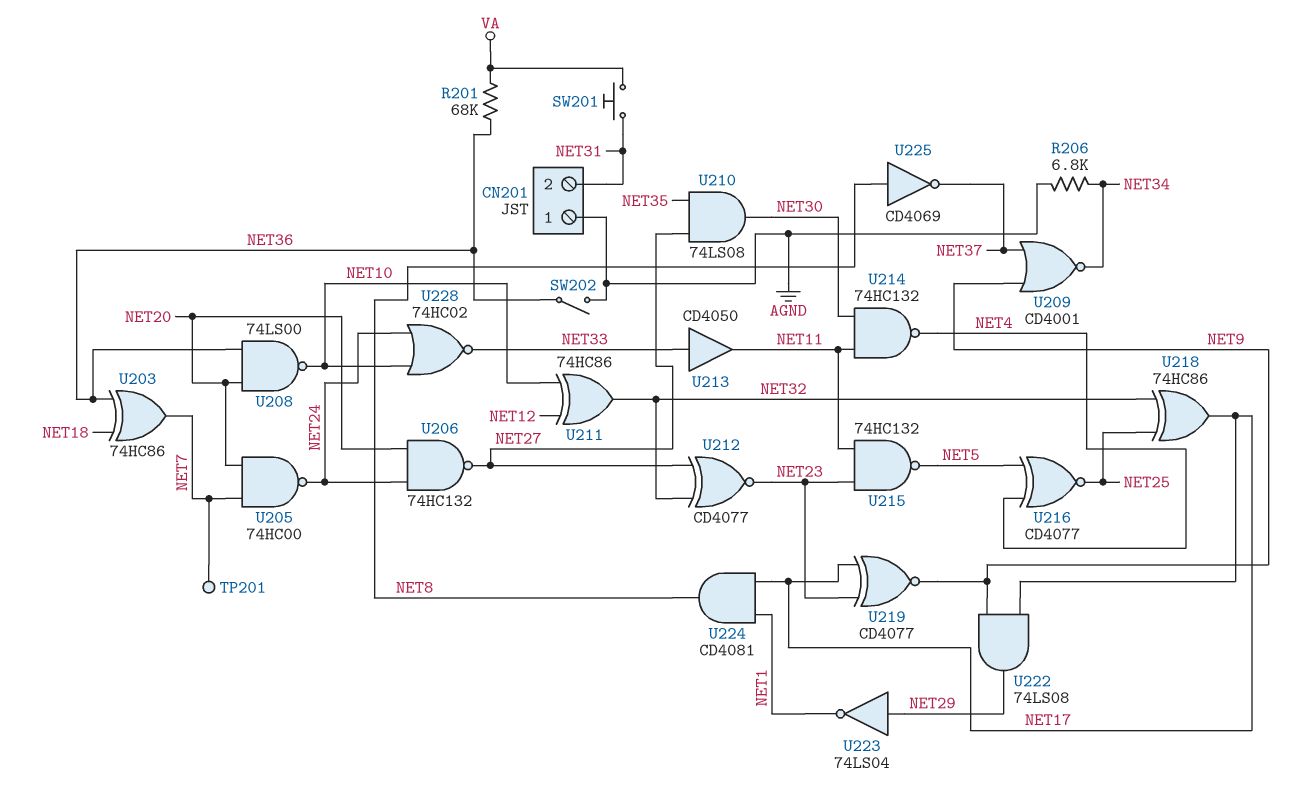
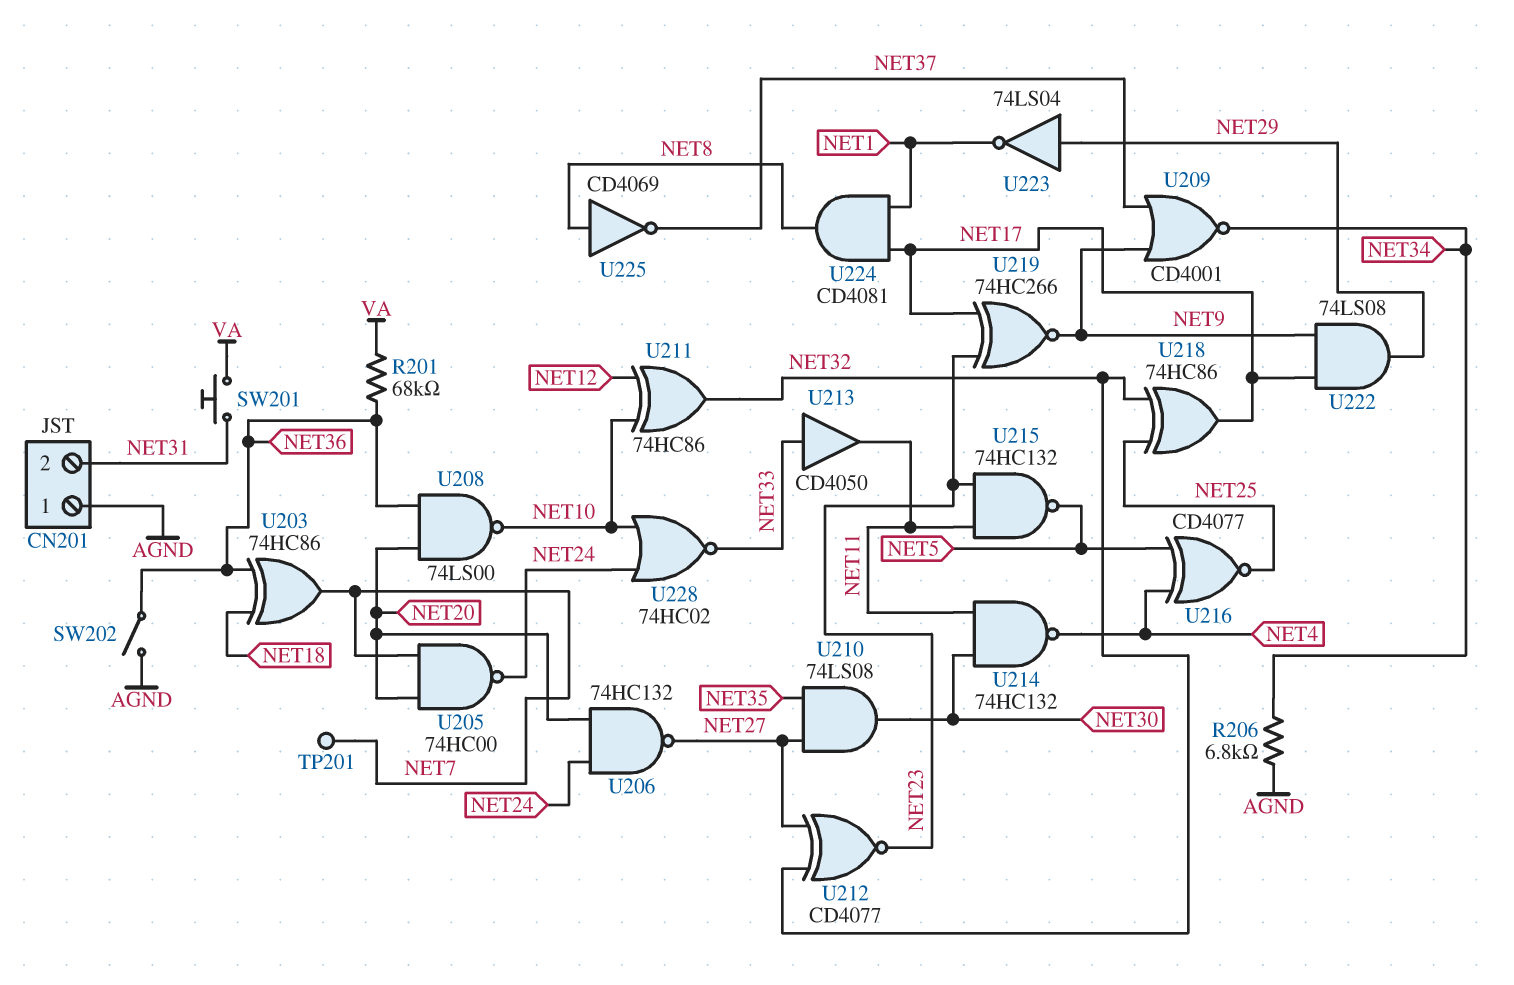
U219: XNOR CD4077 (in NET17, in NET23, out NET9) -> XNOR 74HC266 (in NET17, in NET23, out NET9)

